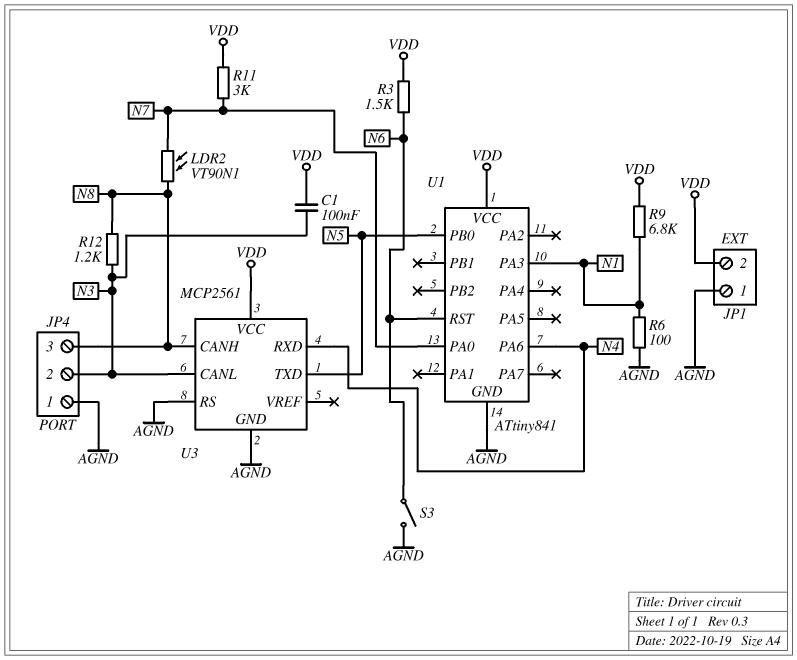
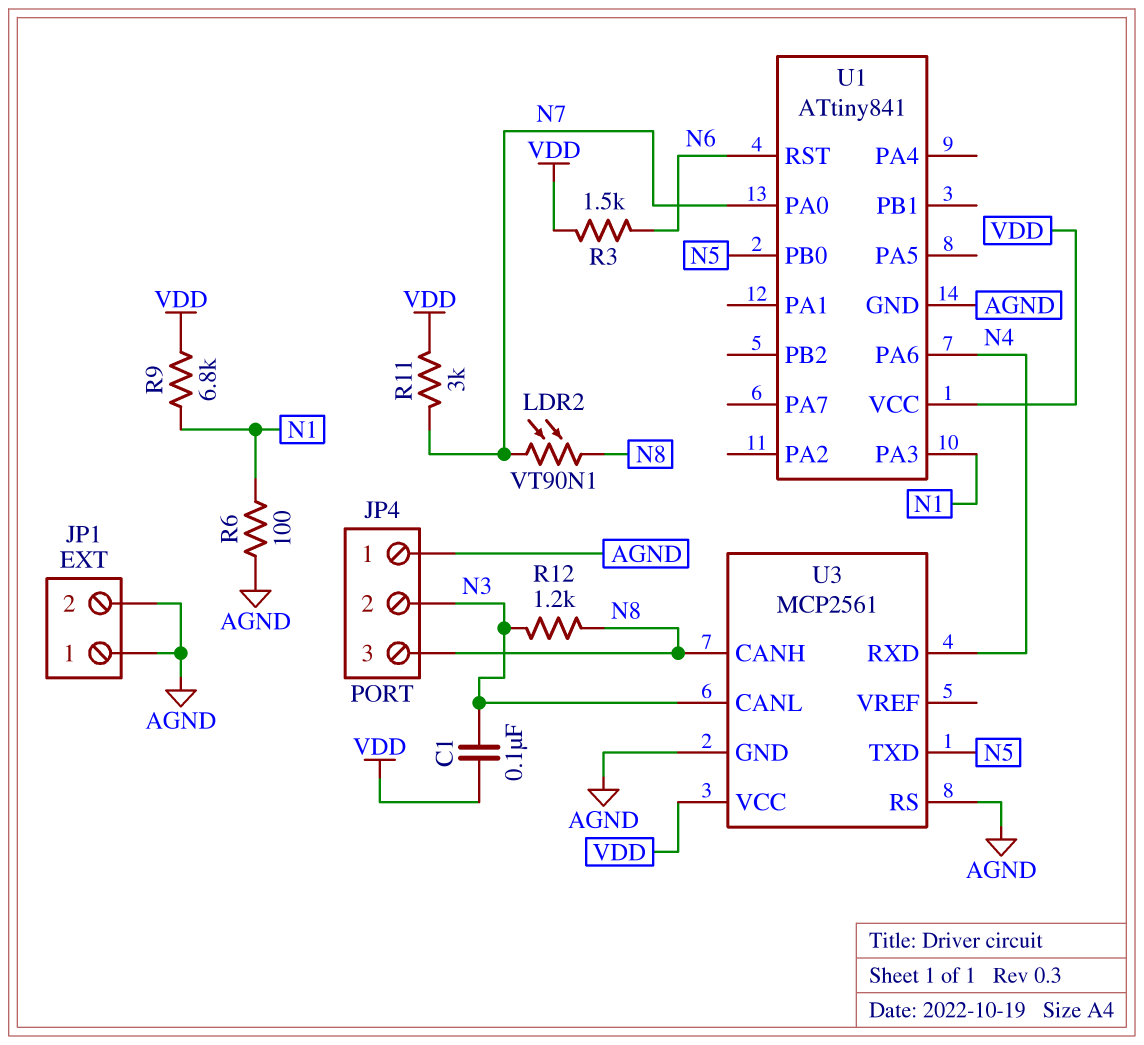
JP1 pin 2: VDD -> AGND
S3: switch (AGND, N6) -> none

